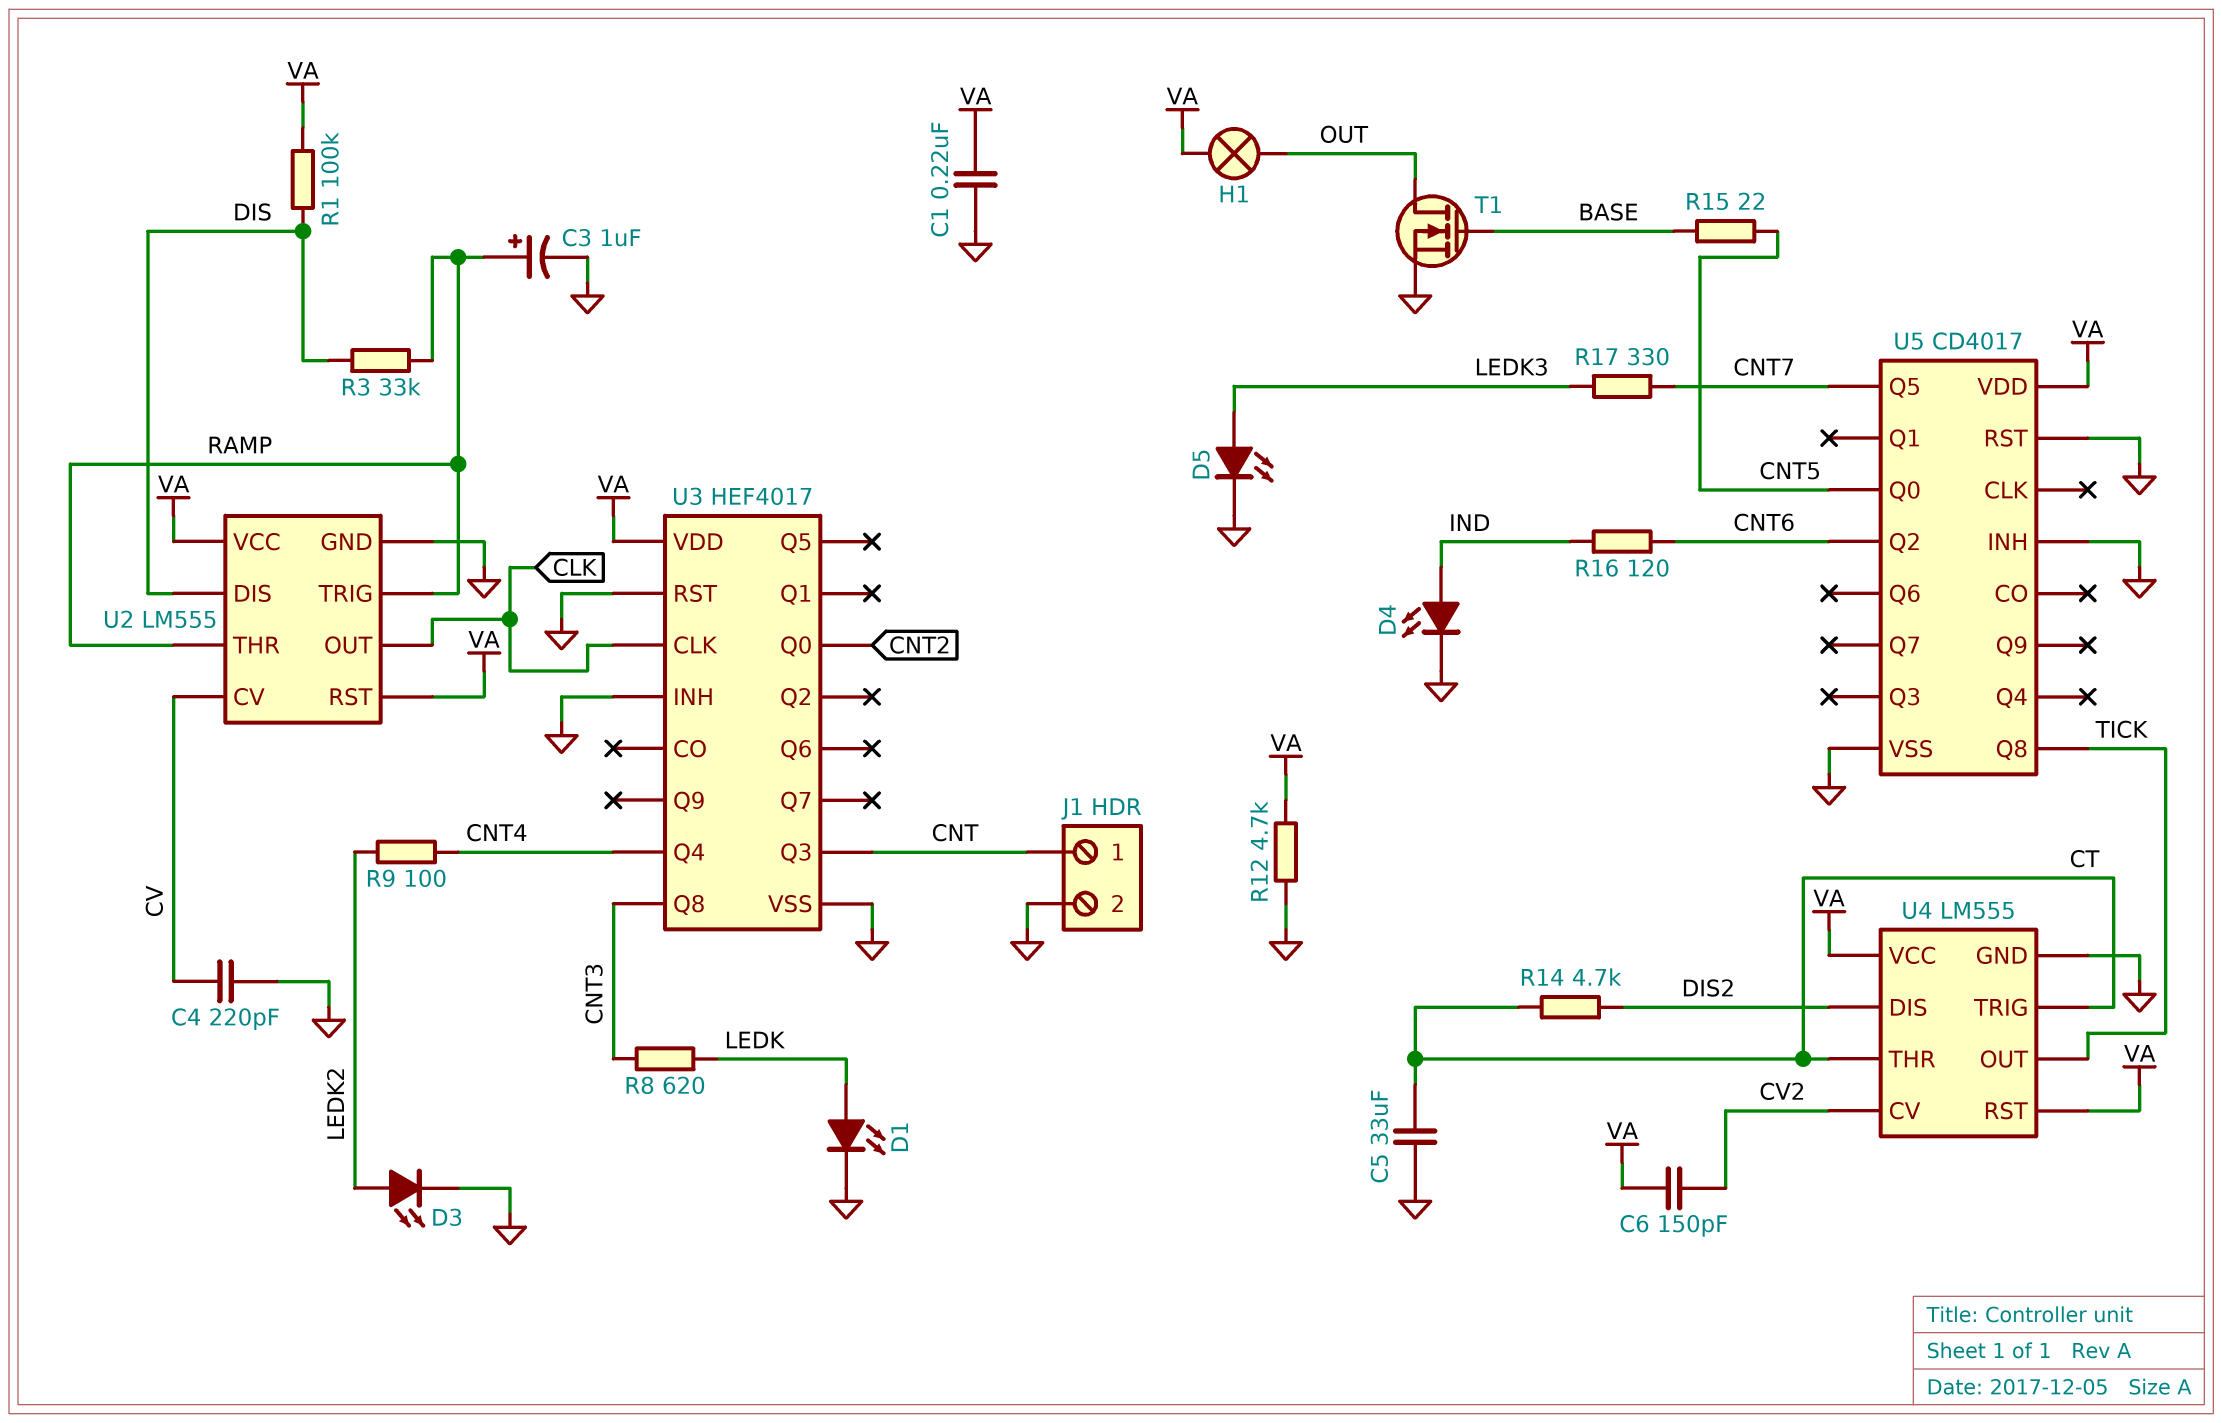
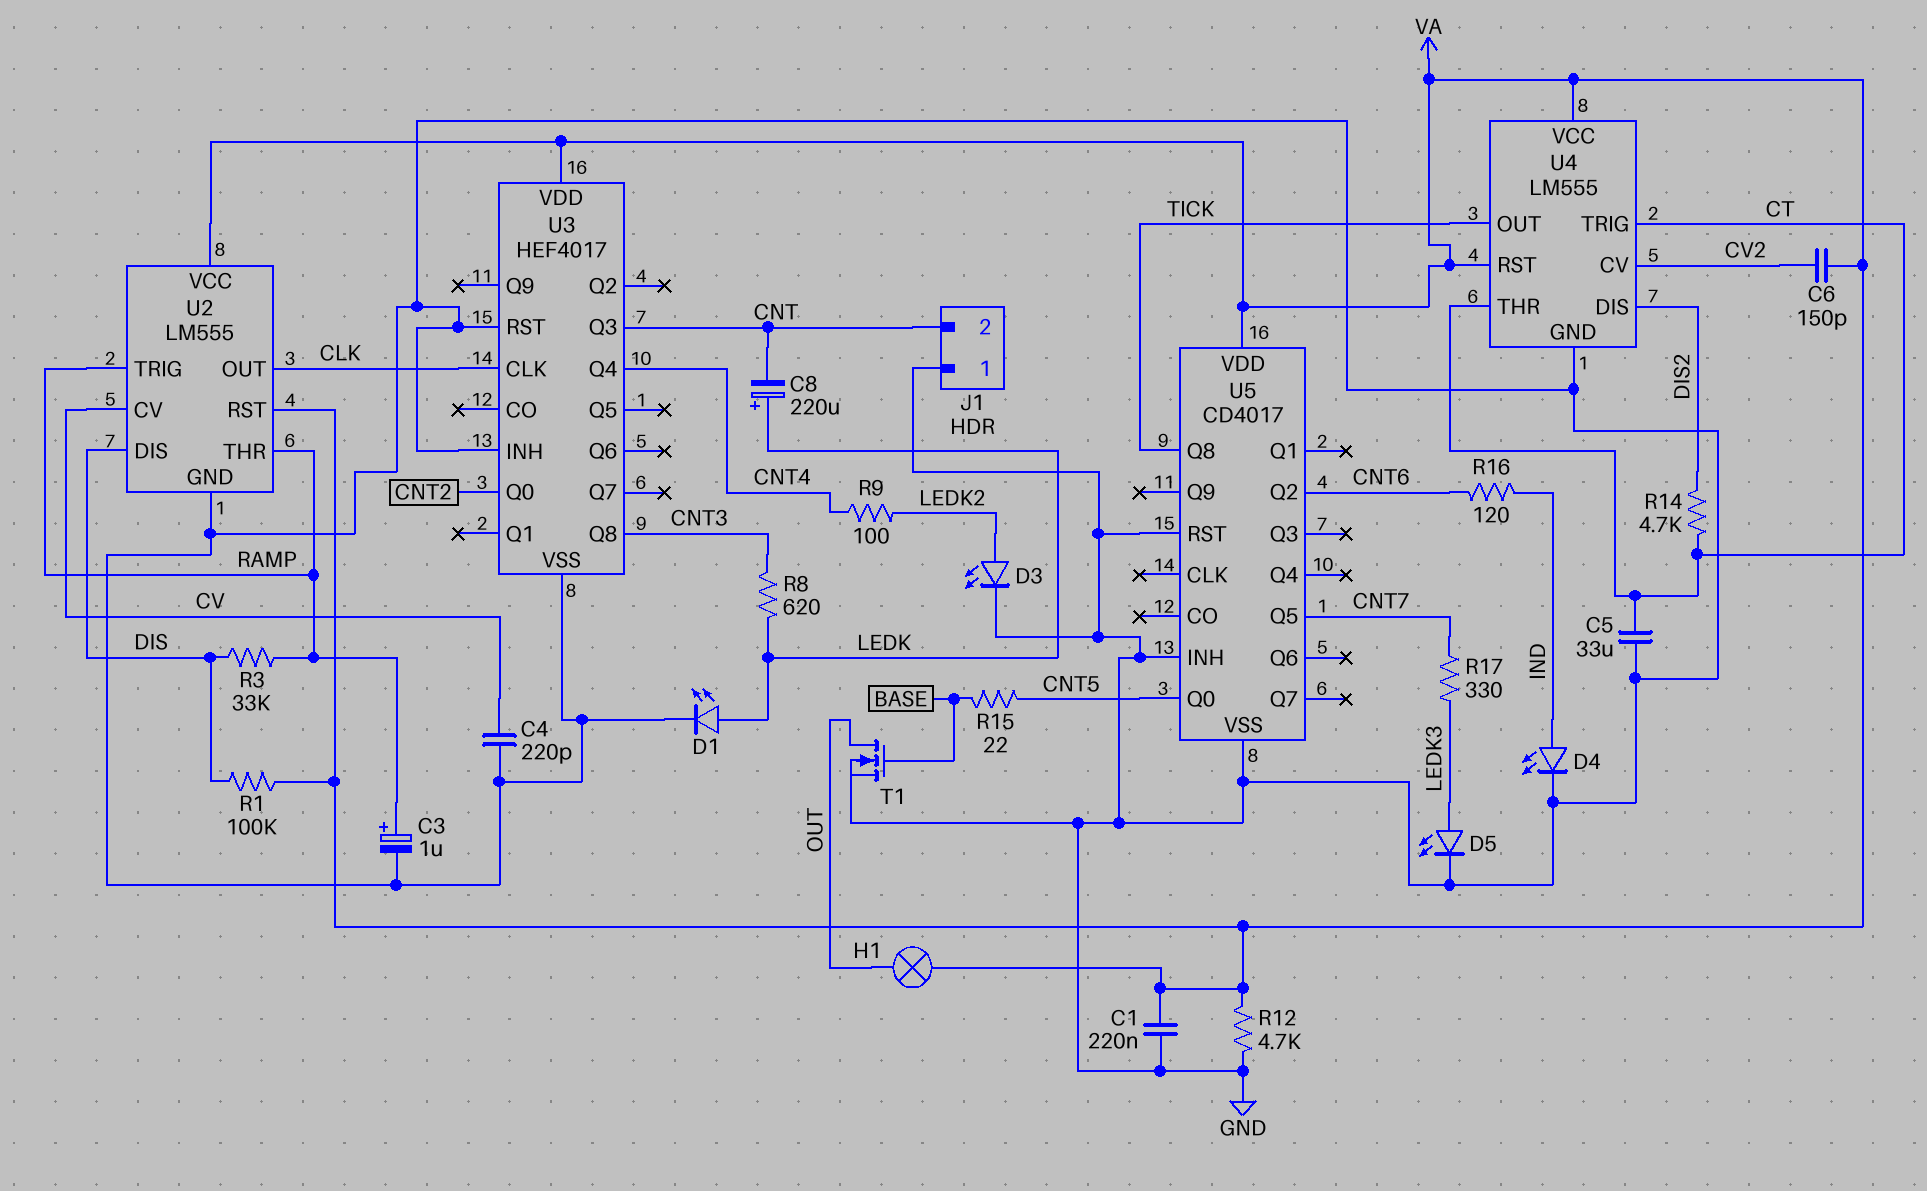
C8: none -> 220uF (plus LEDK, minus CNT)
J1 pin 1: CNT -> GND
J1 pin 2: GND -> CNT

